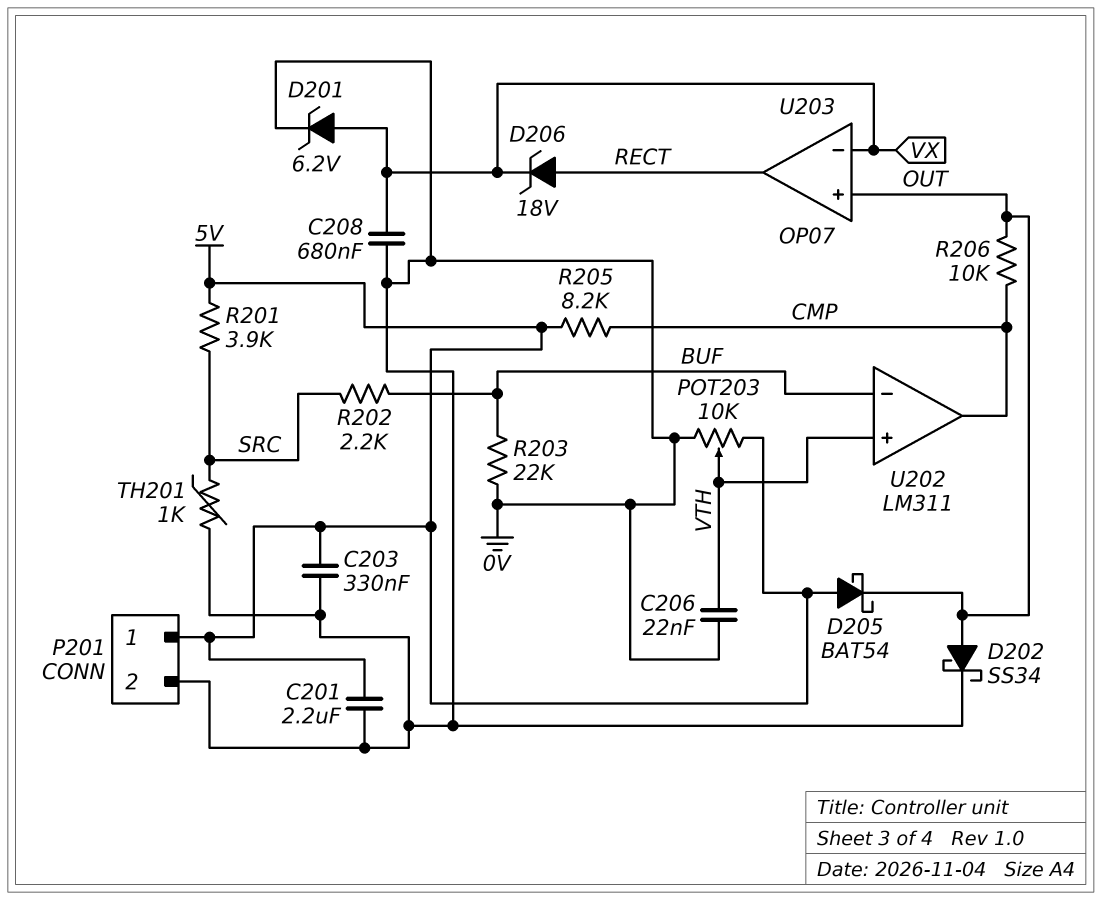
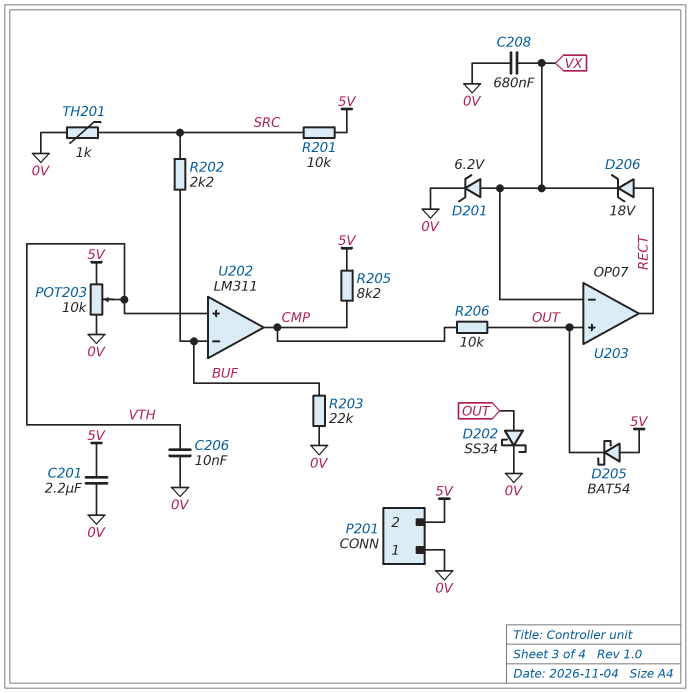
C203: 330nF (0V, 5V) -> none
C206: 22nF (0V, VTH) -> 10nF (0V, VTH)
P201 pin 1: 5V -> 0V
P201 pin 2: 0V -> 5V
R201: 3.9k (5V, SRC) -> 10k (5V, SRC)

